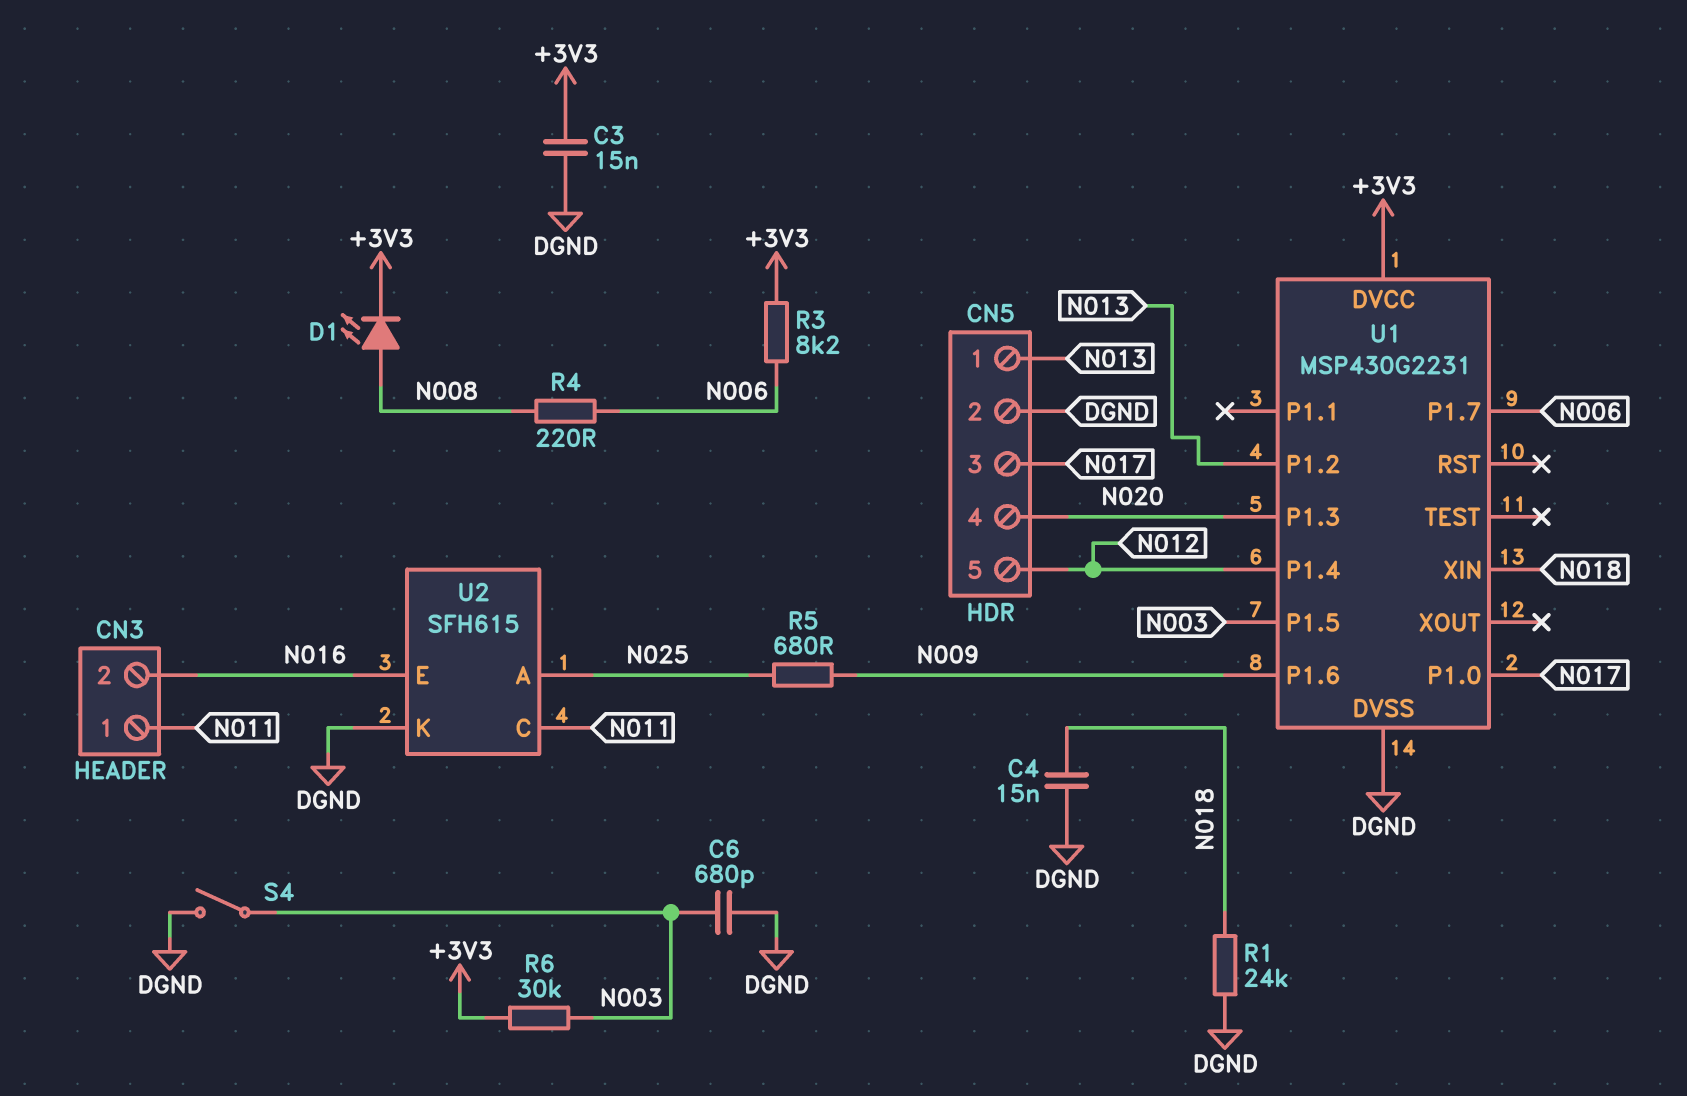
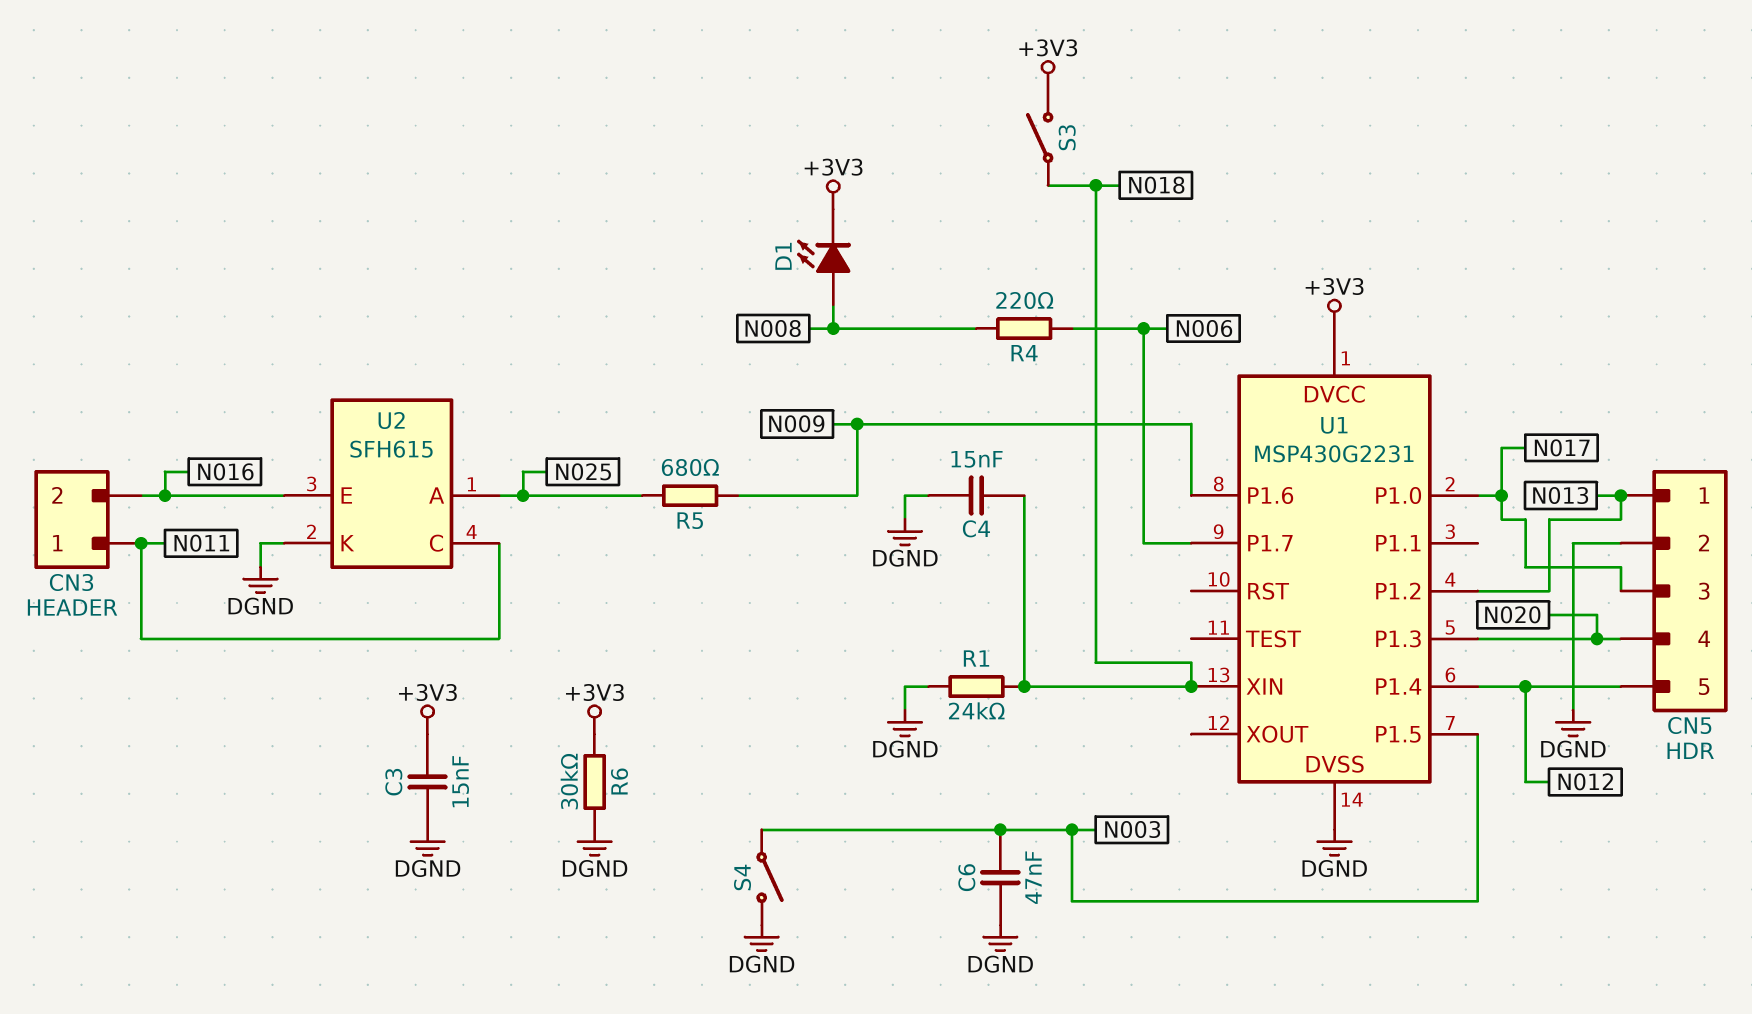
C6: 680pF (DGND, N003) -> 47nF (DGND, N003)
R3: 8.2k (+3V3, N006) -> none
R6: 30k (+3V3, N003) -> 30k (+3V3, DGND)
S3: none -> switch (+3V3, N018)

